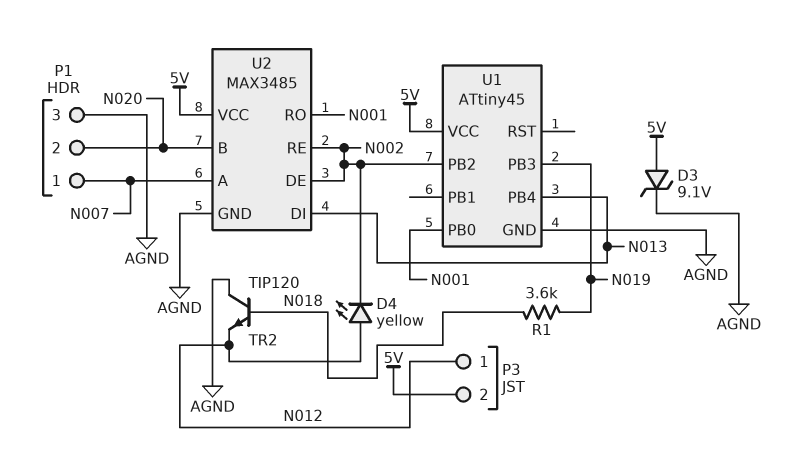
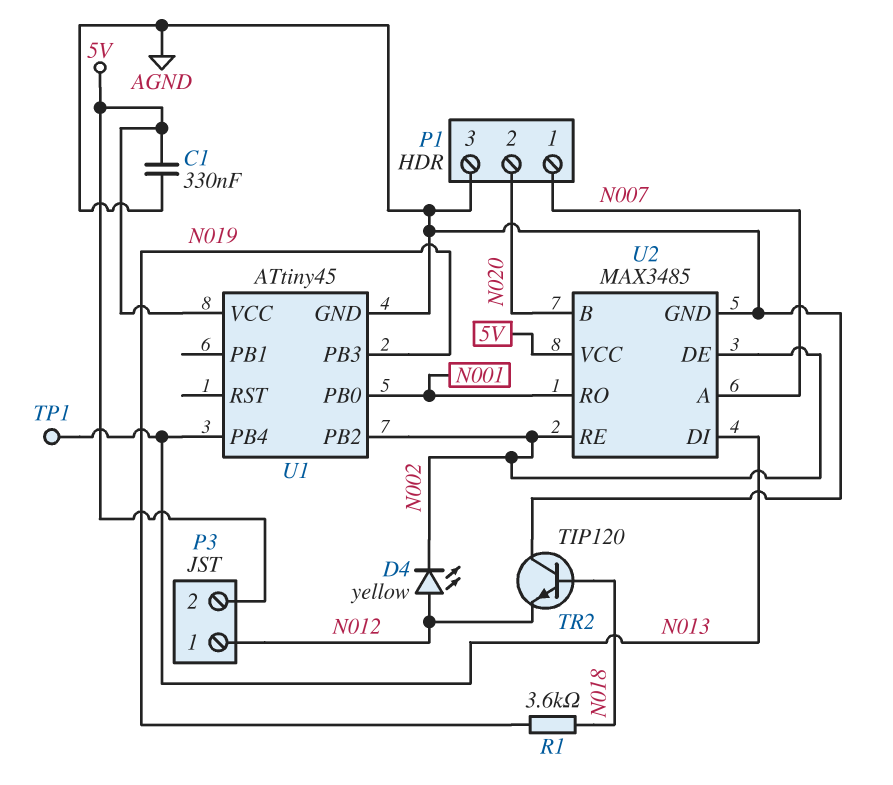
C1: none -> 330nF (5V, AGND)
D3: zener 9.1V (A 5V, K AGND) -> none
TP1: none -> test point (N013)

